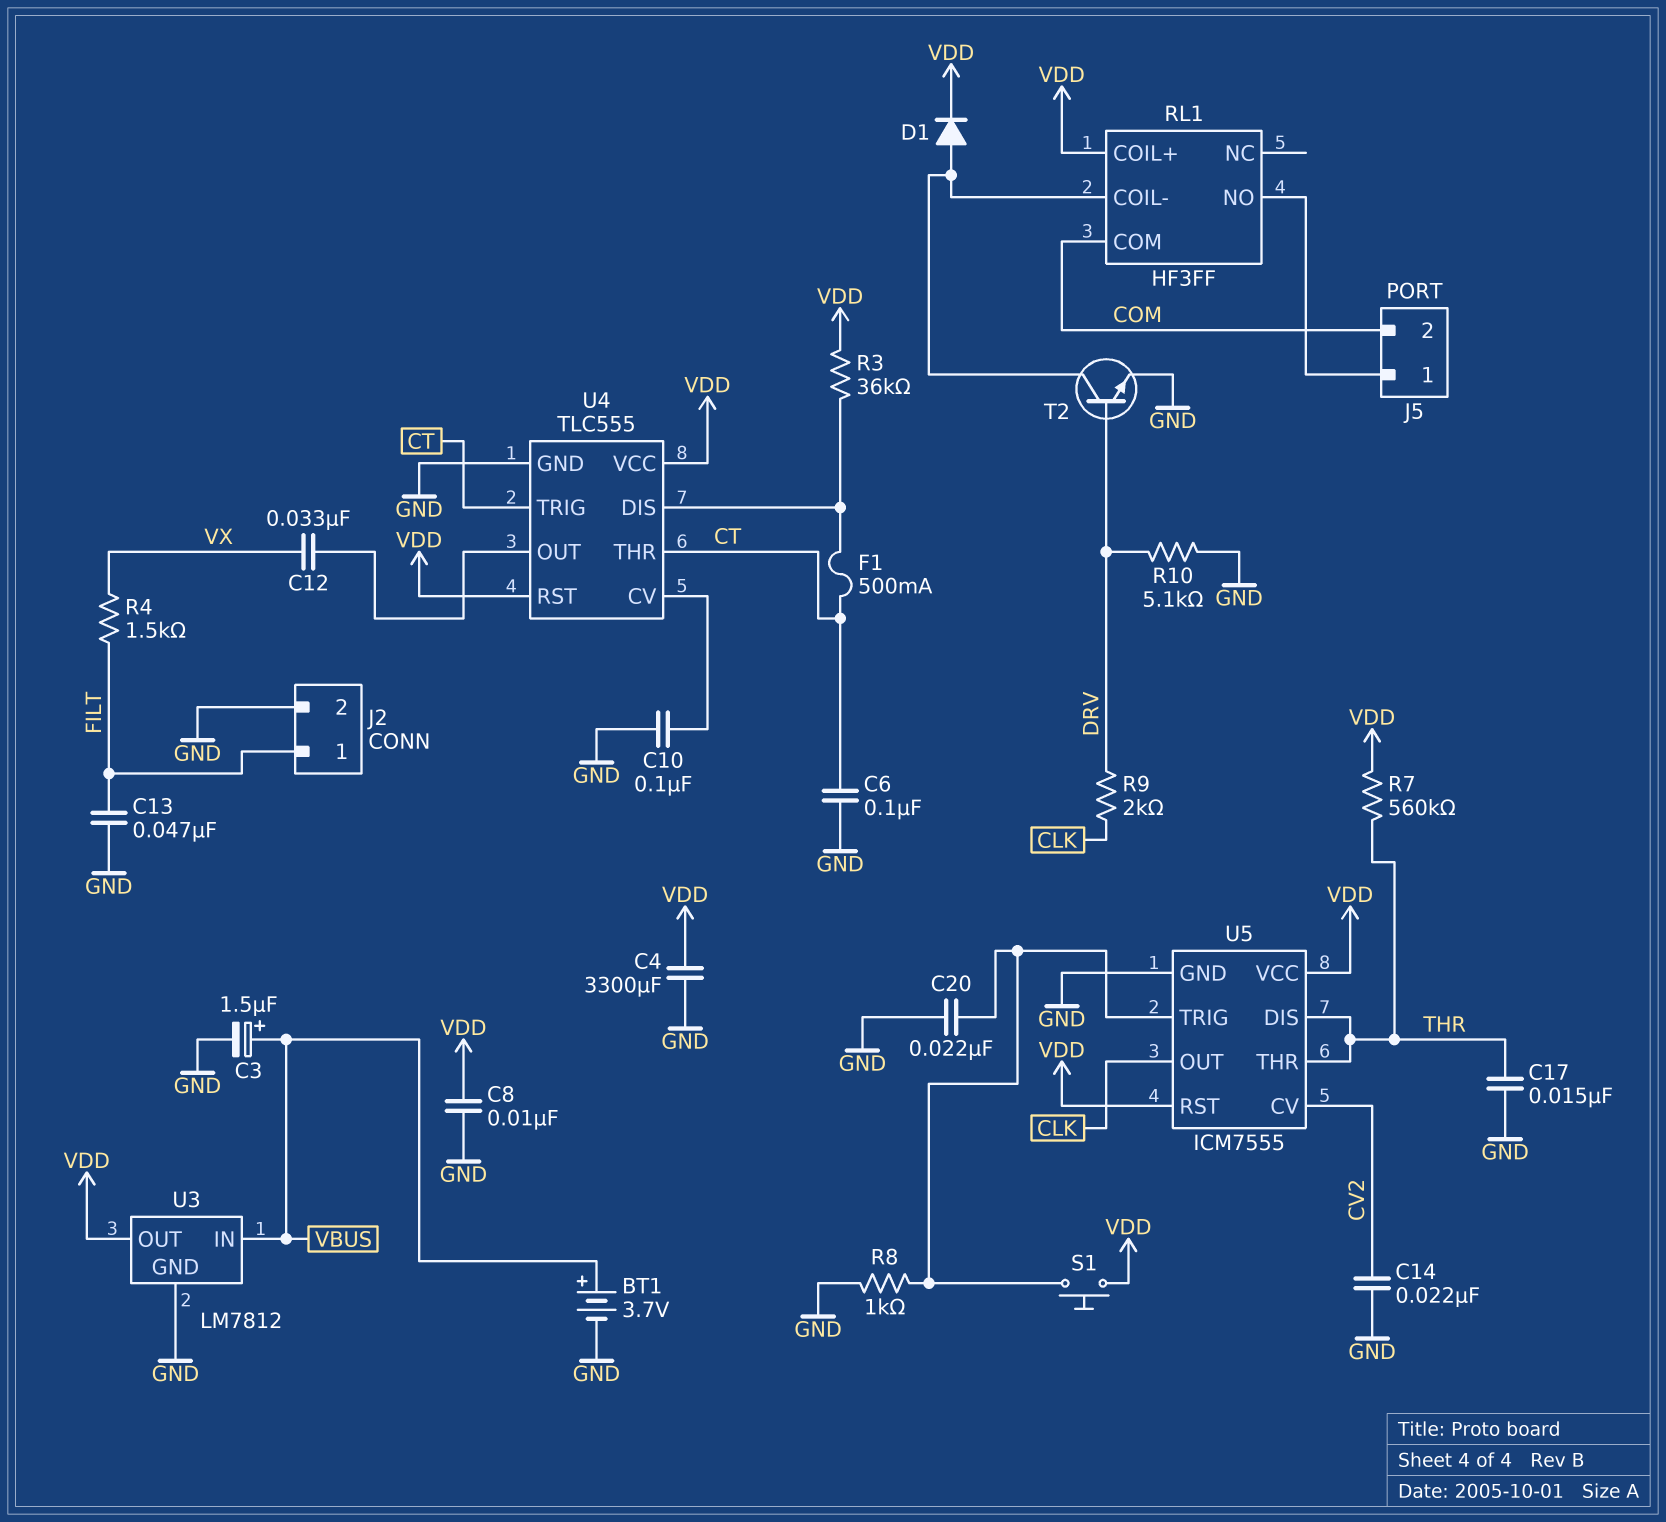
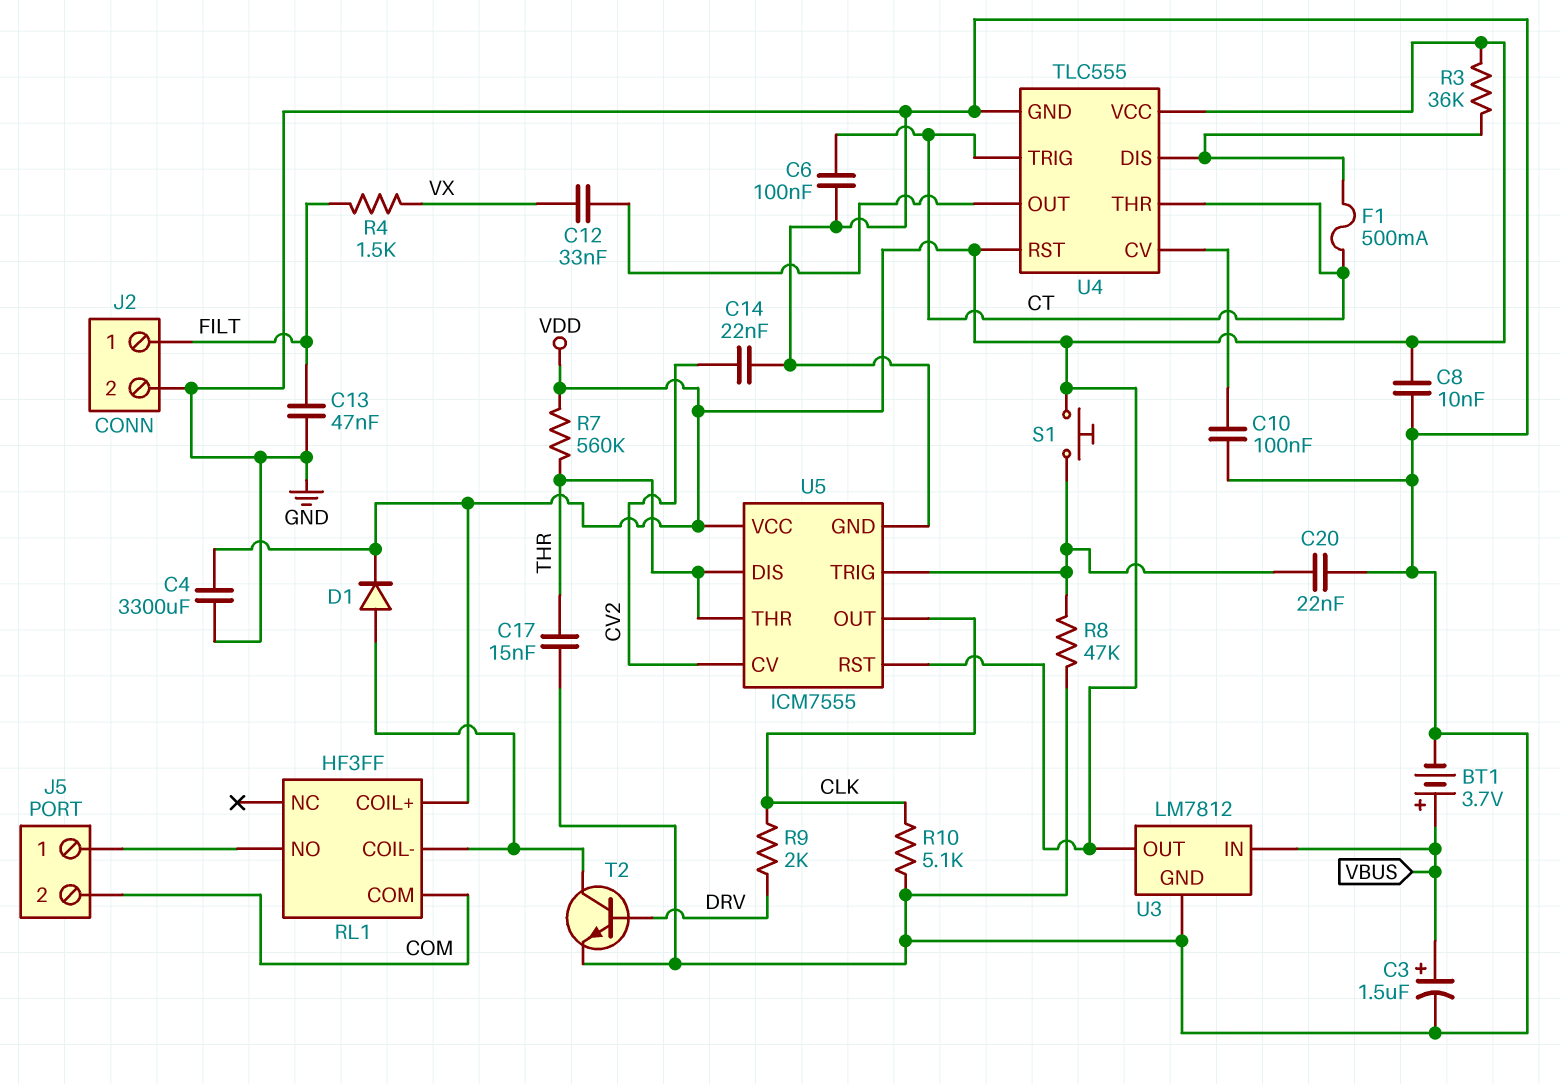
R8: 1k (GND, U5/TRIG) -> 47k (GND, U5/TRIG)
R10: 5.1k (DRV, GND) -> 5.1k (CLK, GND)

